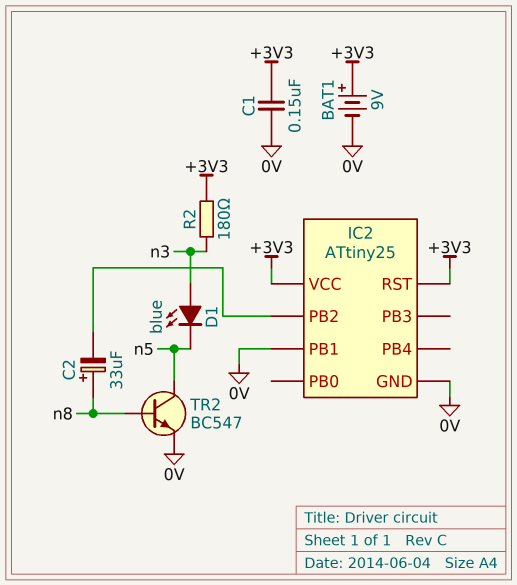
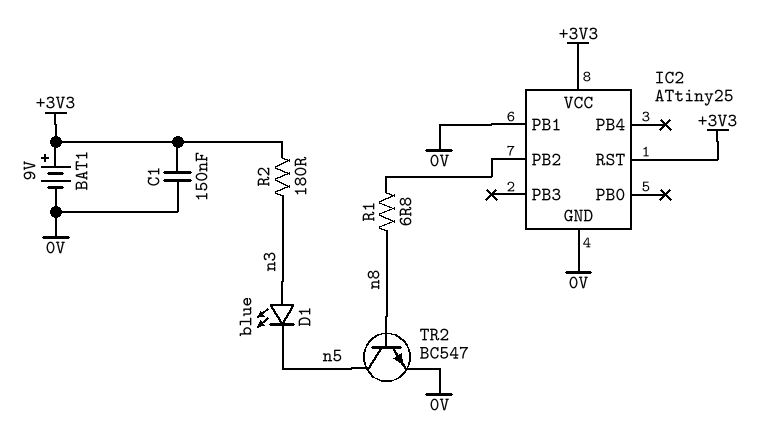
C2: 33uF (plus n8, minus IC2/PB2) -> none
R1: none -> 6.8 (IC2/PB2, n8)

